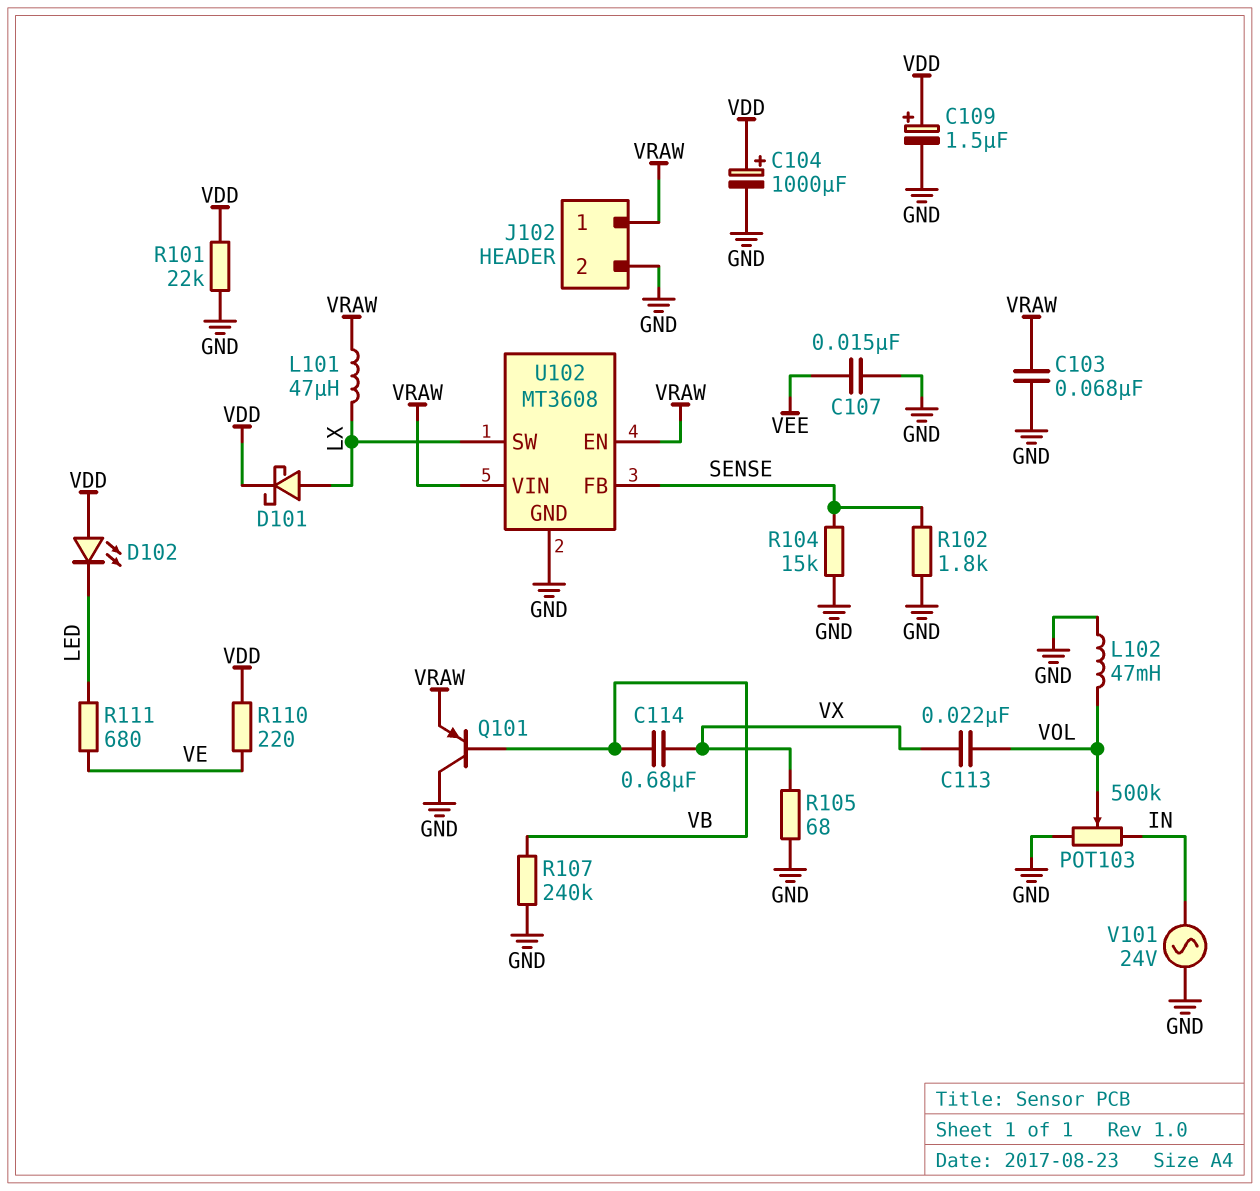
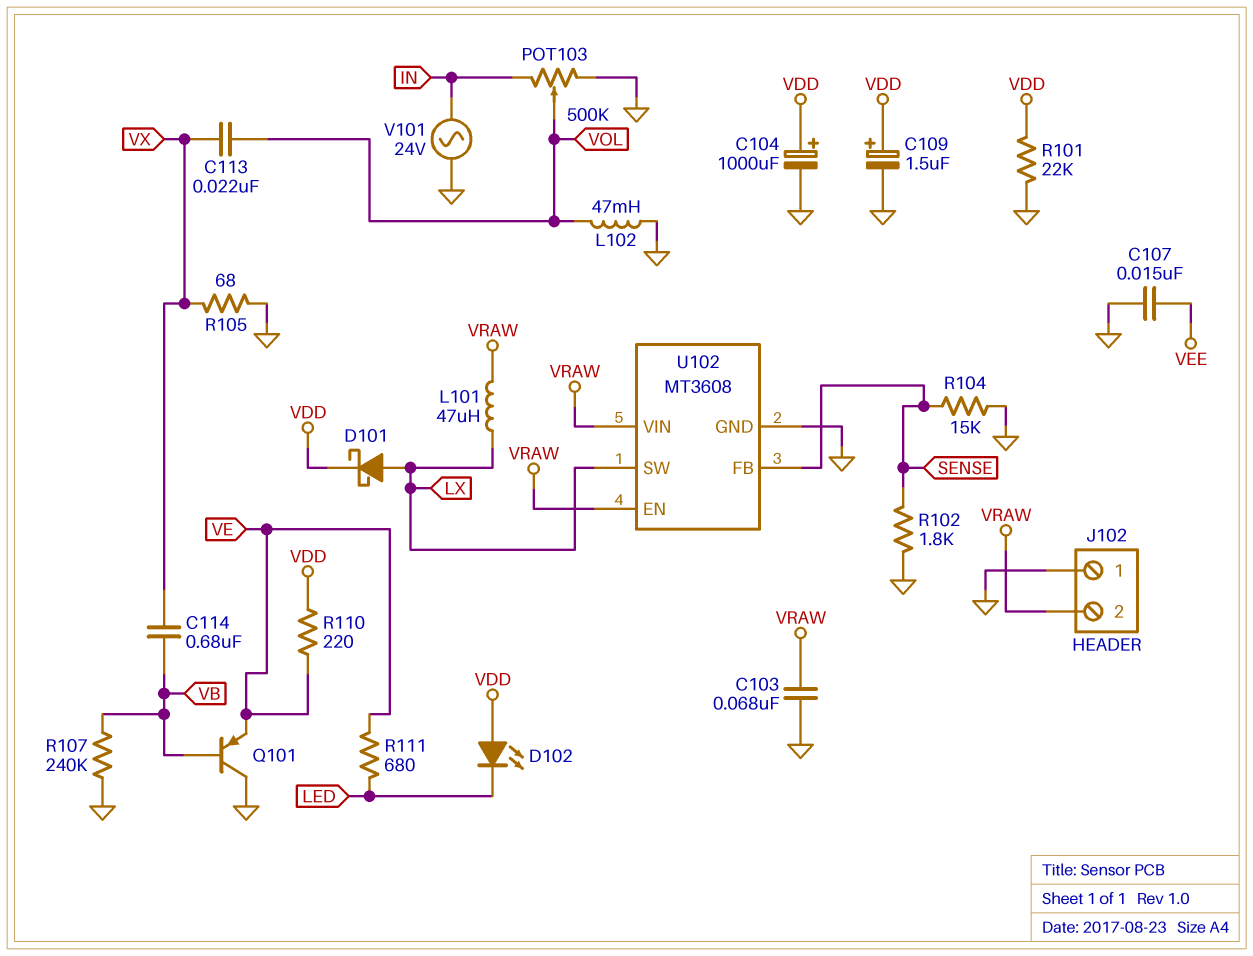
J102 pin 1: VRAW -> GND
J102 pin 2: GND -> VRAW
Q101: PNP (B VB, C GND, E VRAW) -> PNP (B VB, C GND, E VE)

